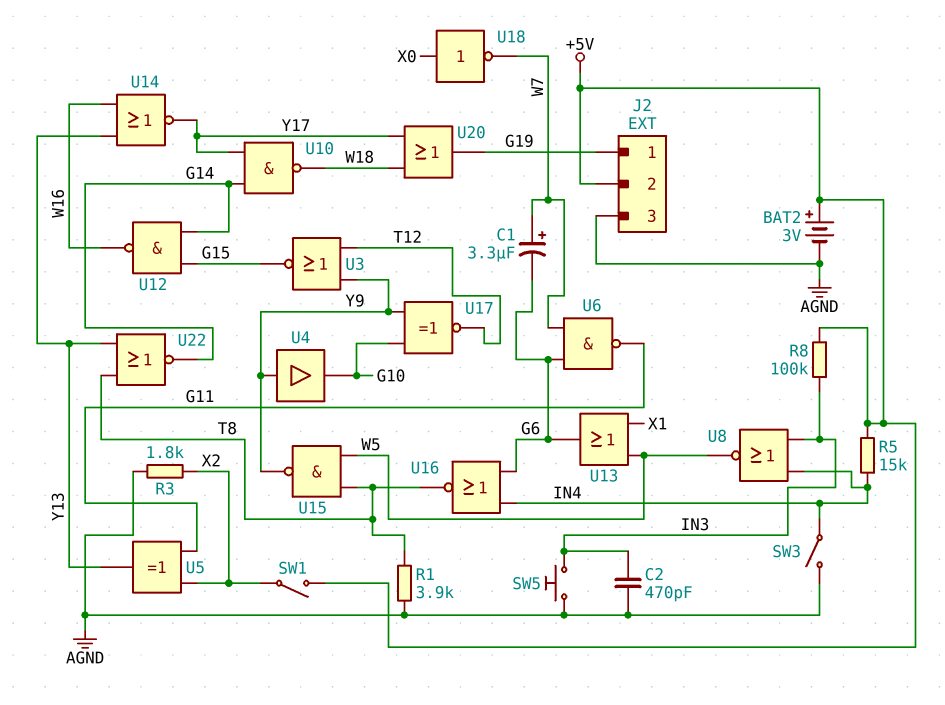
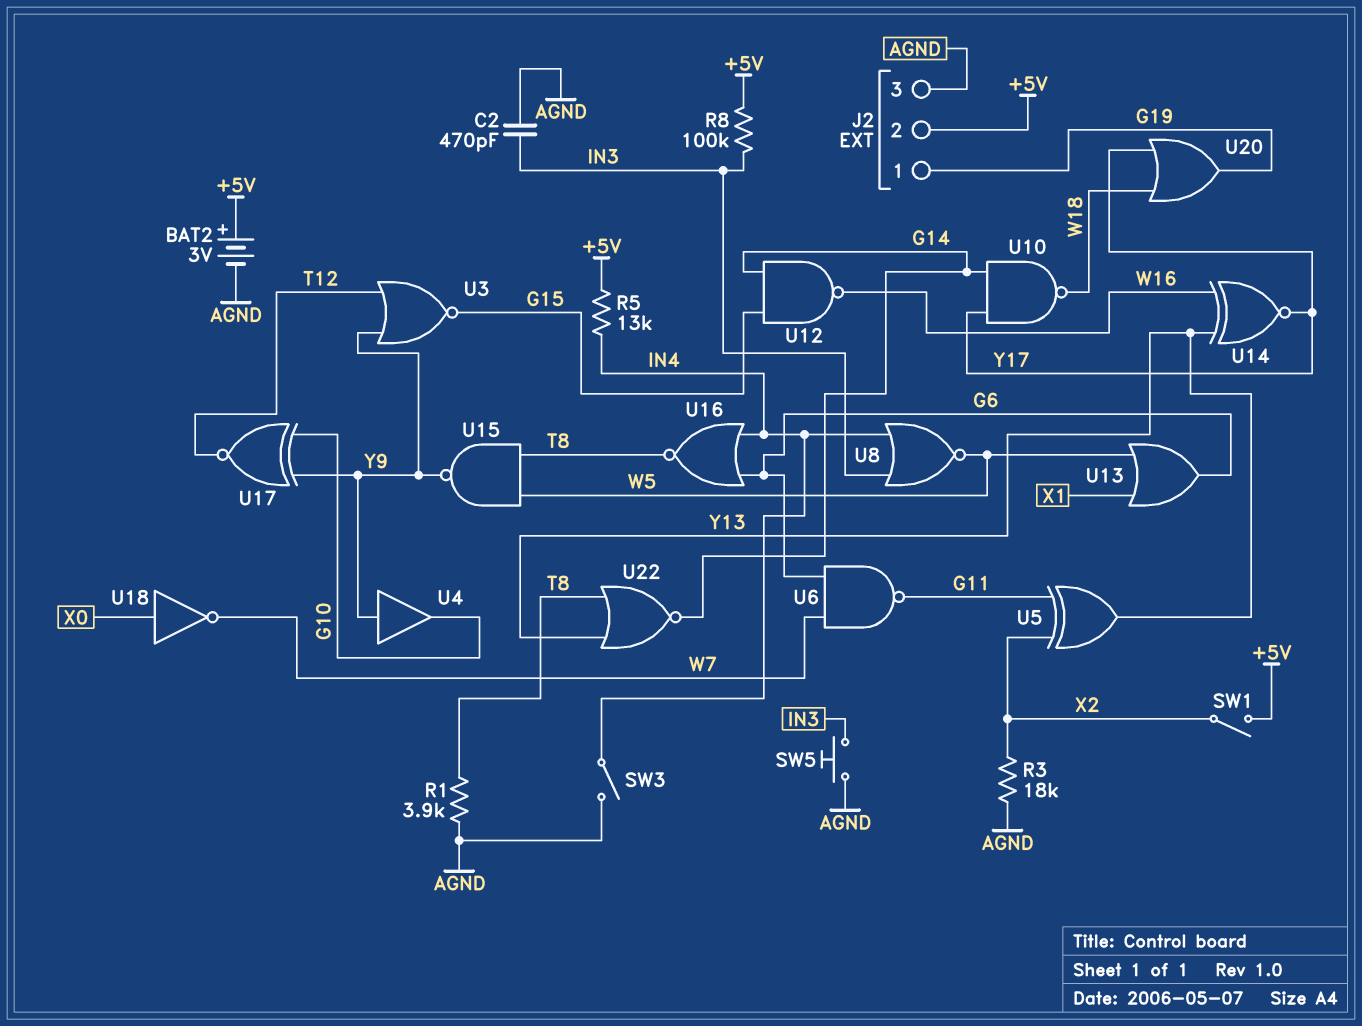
C1: 3.3uF (plus W7, minus G6) -> none
R3: 1.8k (AGND, X2) -> 18k (AGND, X2)
R5: 15k (+5V, IN4) -> 13k (+5V, IN4)
U14: NOR (in W16, in Y13, out Y17) -> XNOR (in W16, in Y13, out Y17)

